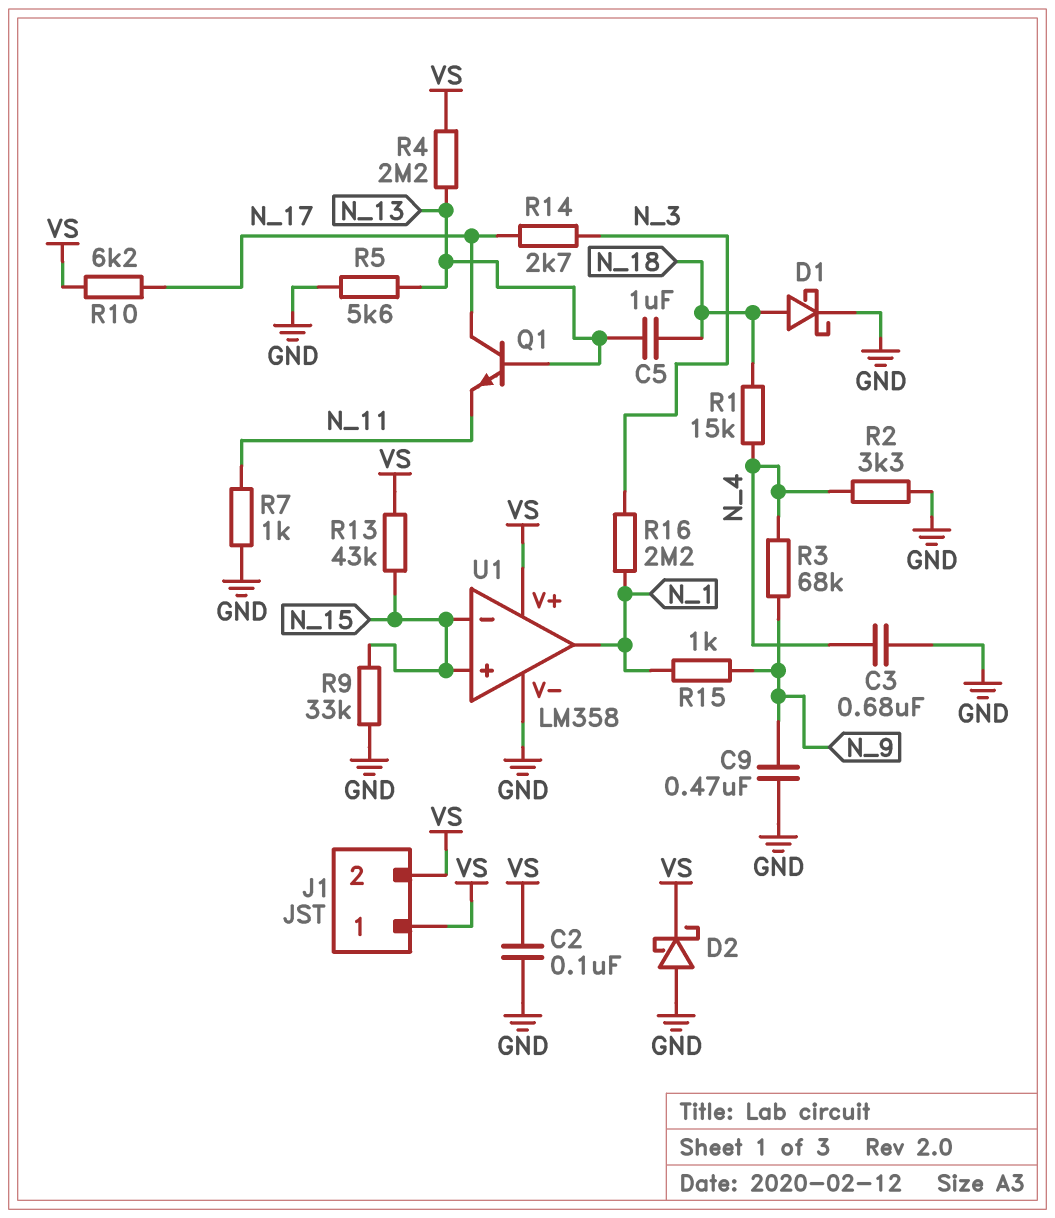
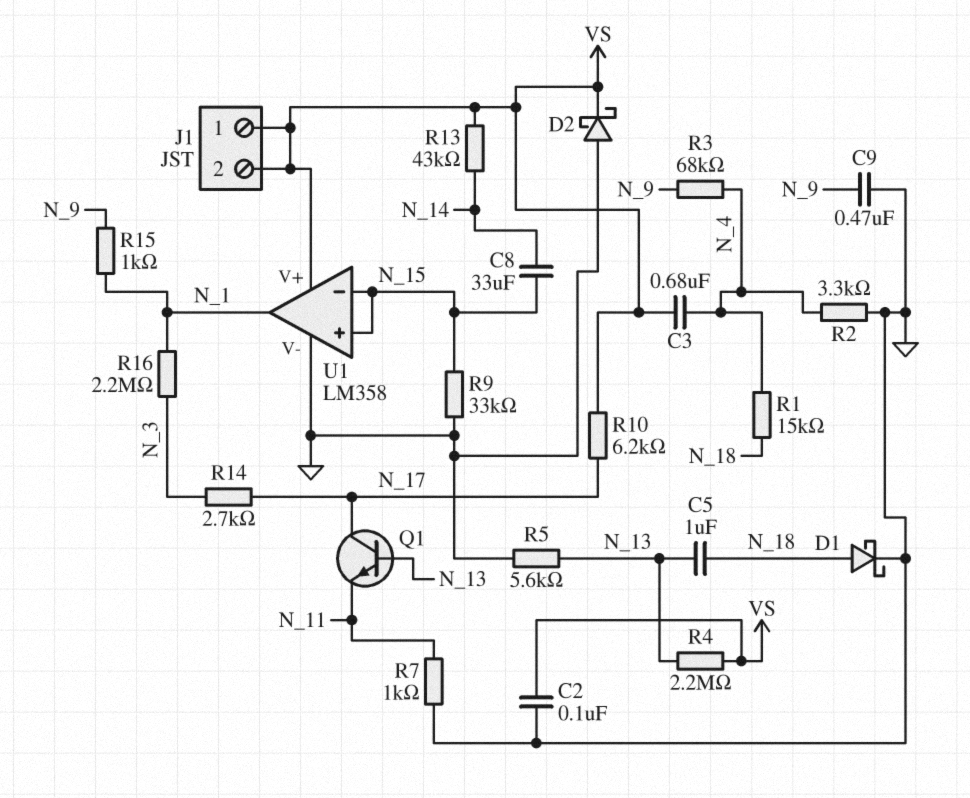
C3: 680nF (GND, N_4) -> 680nF (N_4, VS)
C8: none -> 33uF (N_14, N_15)
R13: 43k (N_15, VS) -> 43k (N_14, VS)

